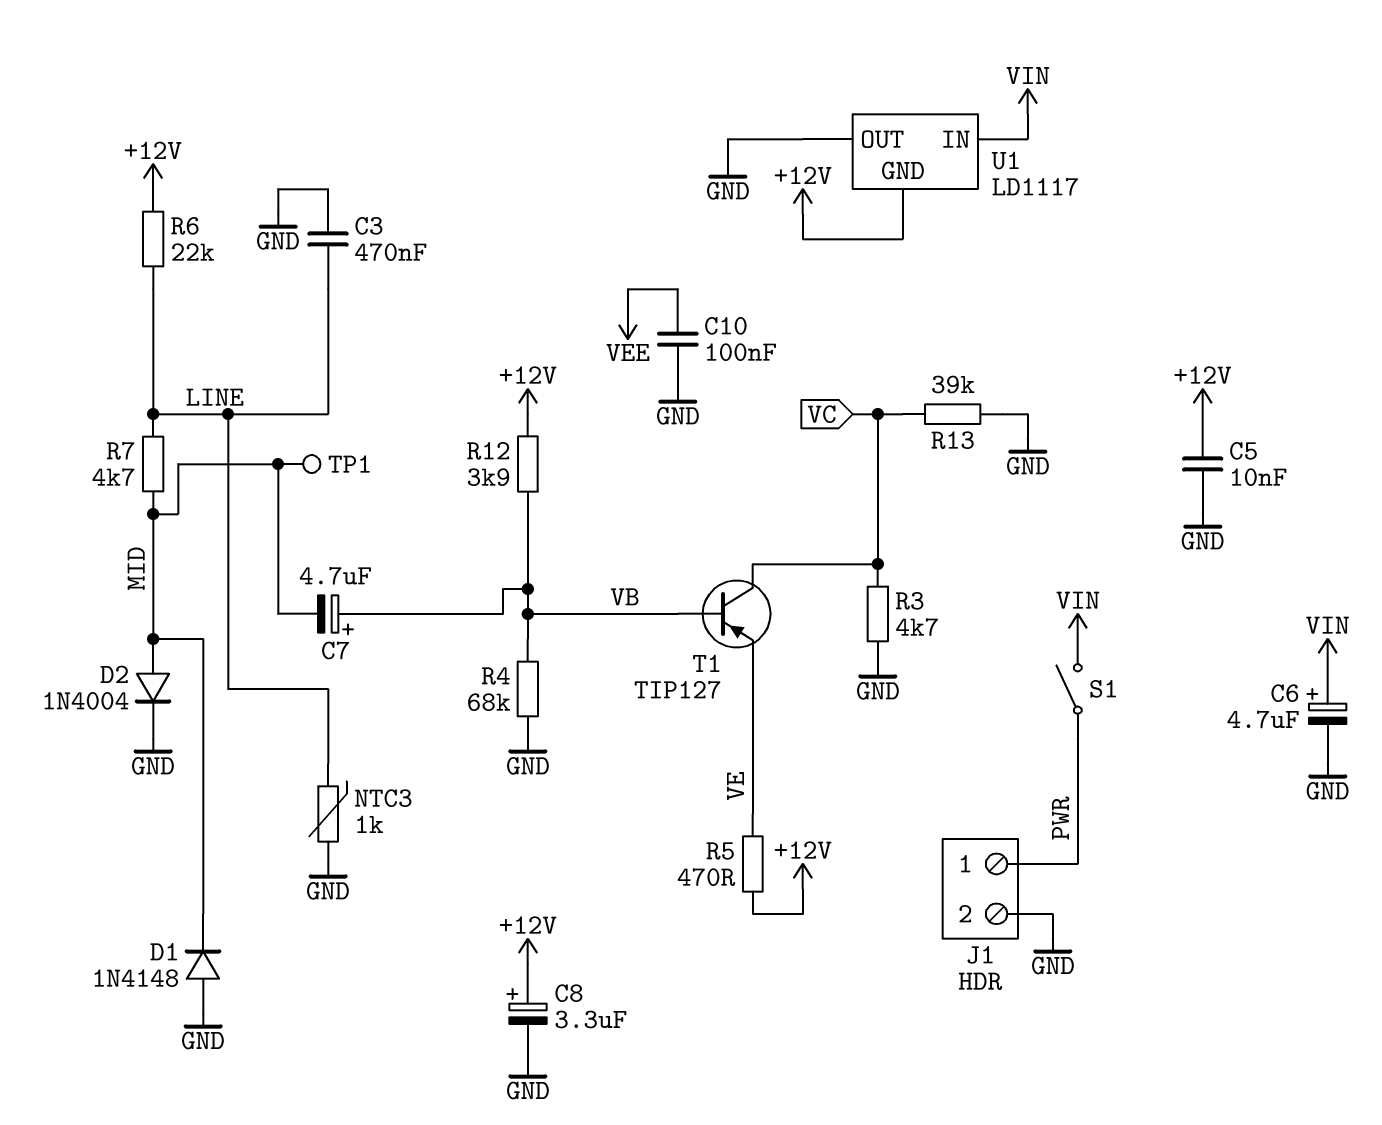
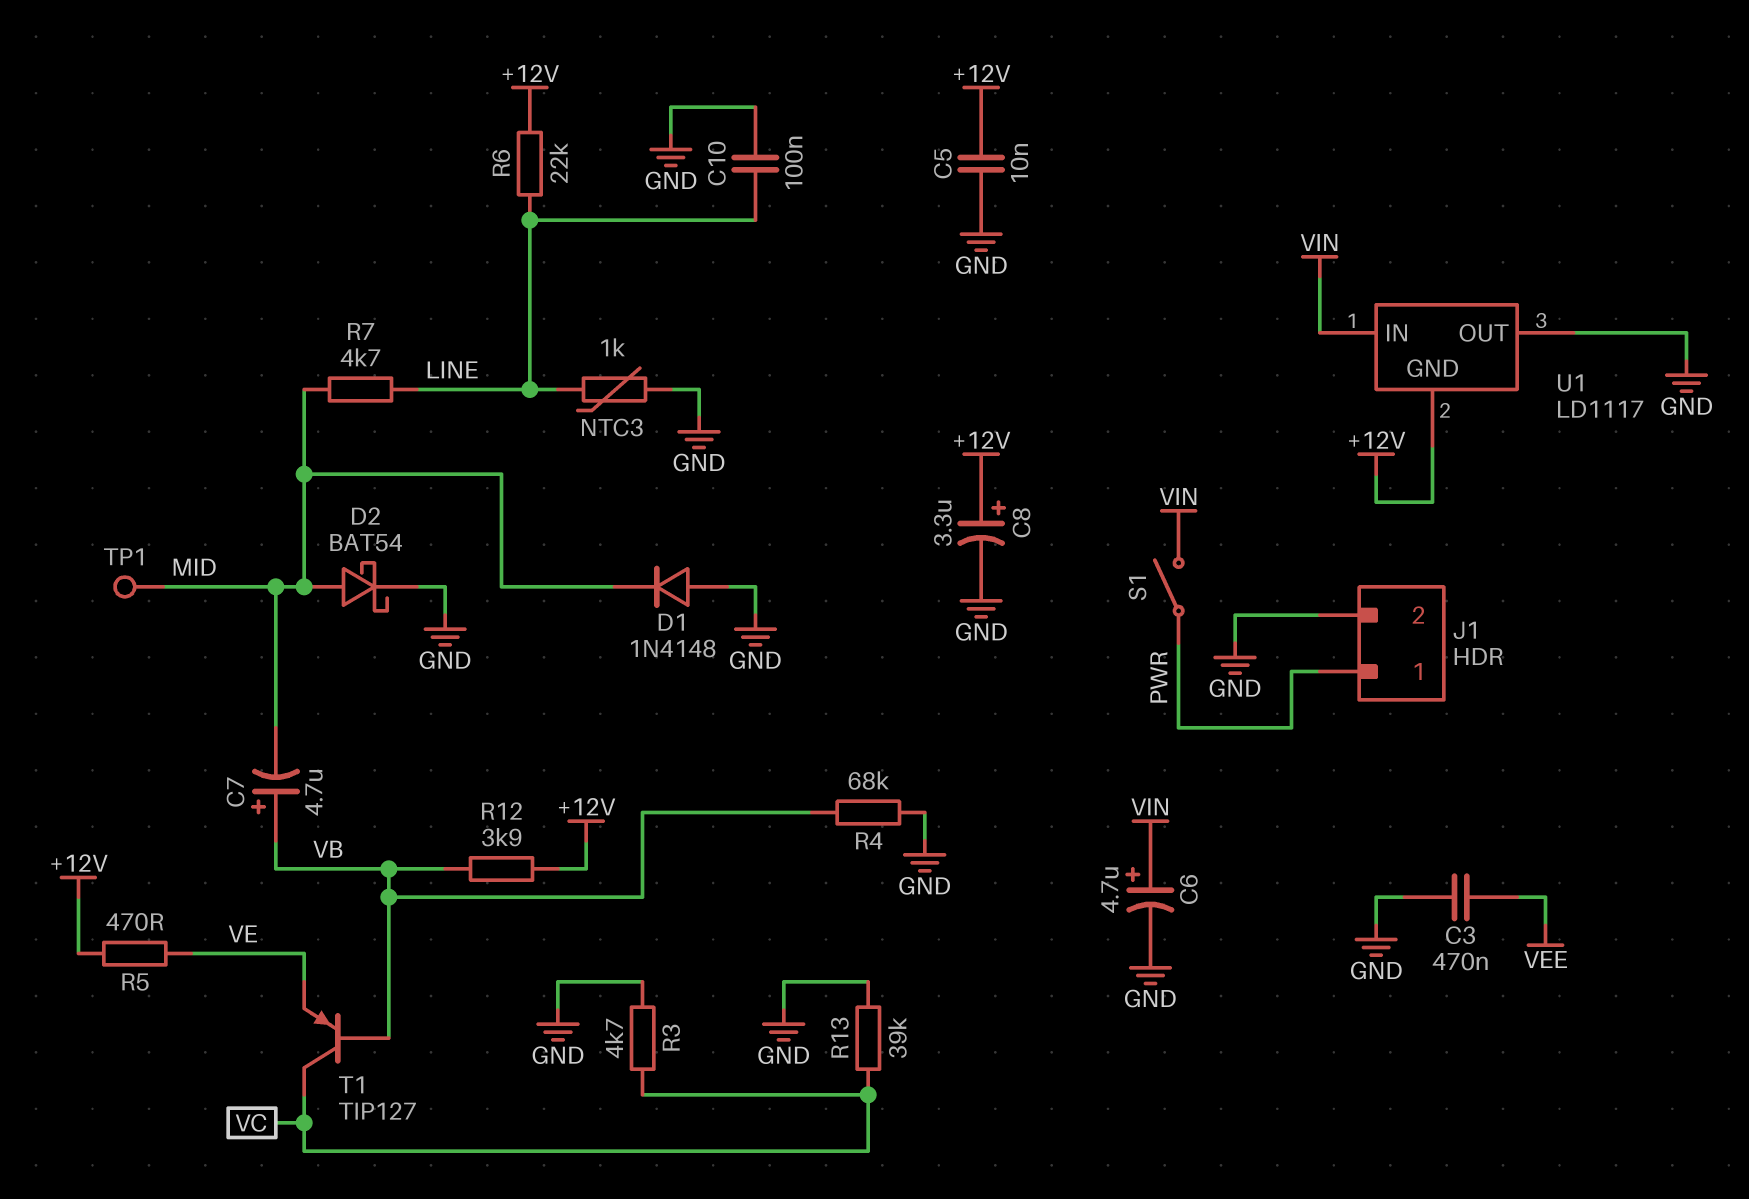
C3: 470nF (GND, LINE) -> 470nF (GND, VEE)
C10: 100nF (GND, VEE) -> 100nF (GND, LINE)
D2: diode 1N4004 (A MID, K GND) -> schottky BAT54 (A MID, K GND)

